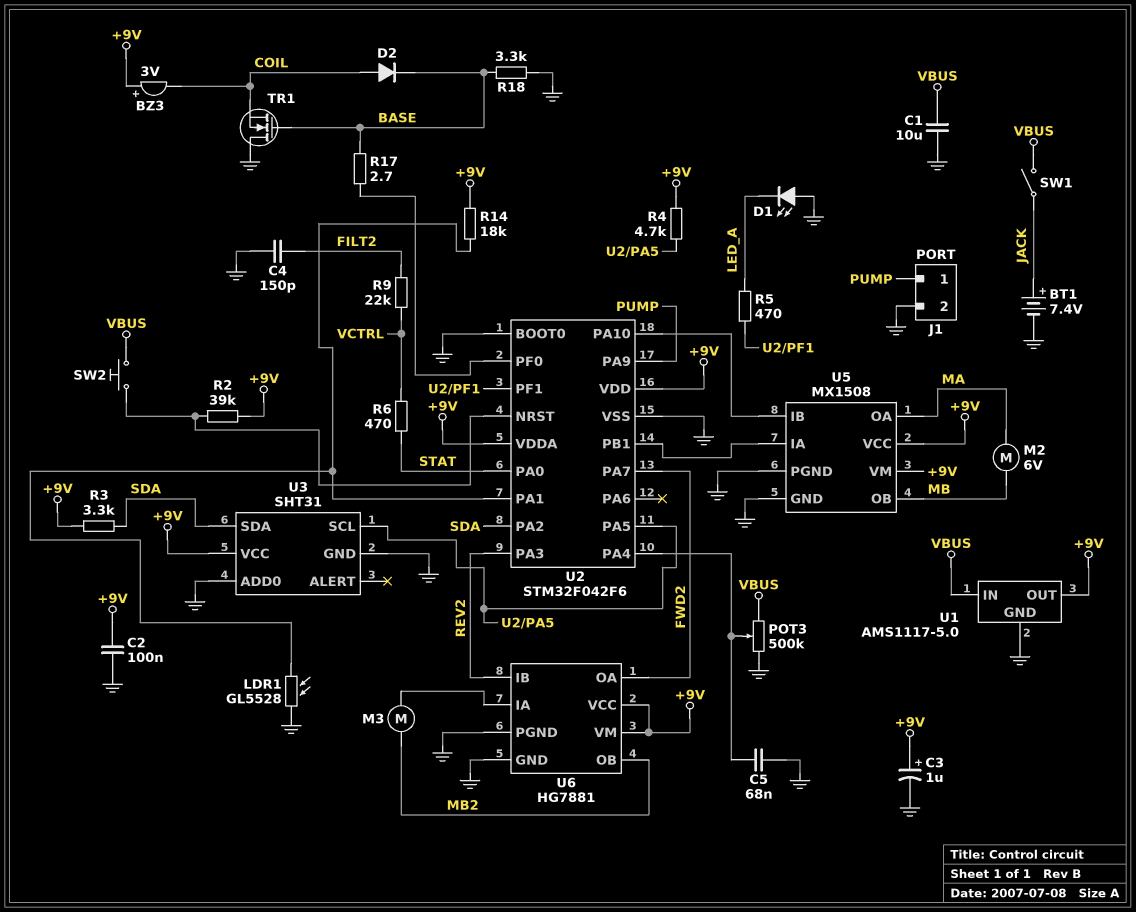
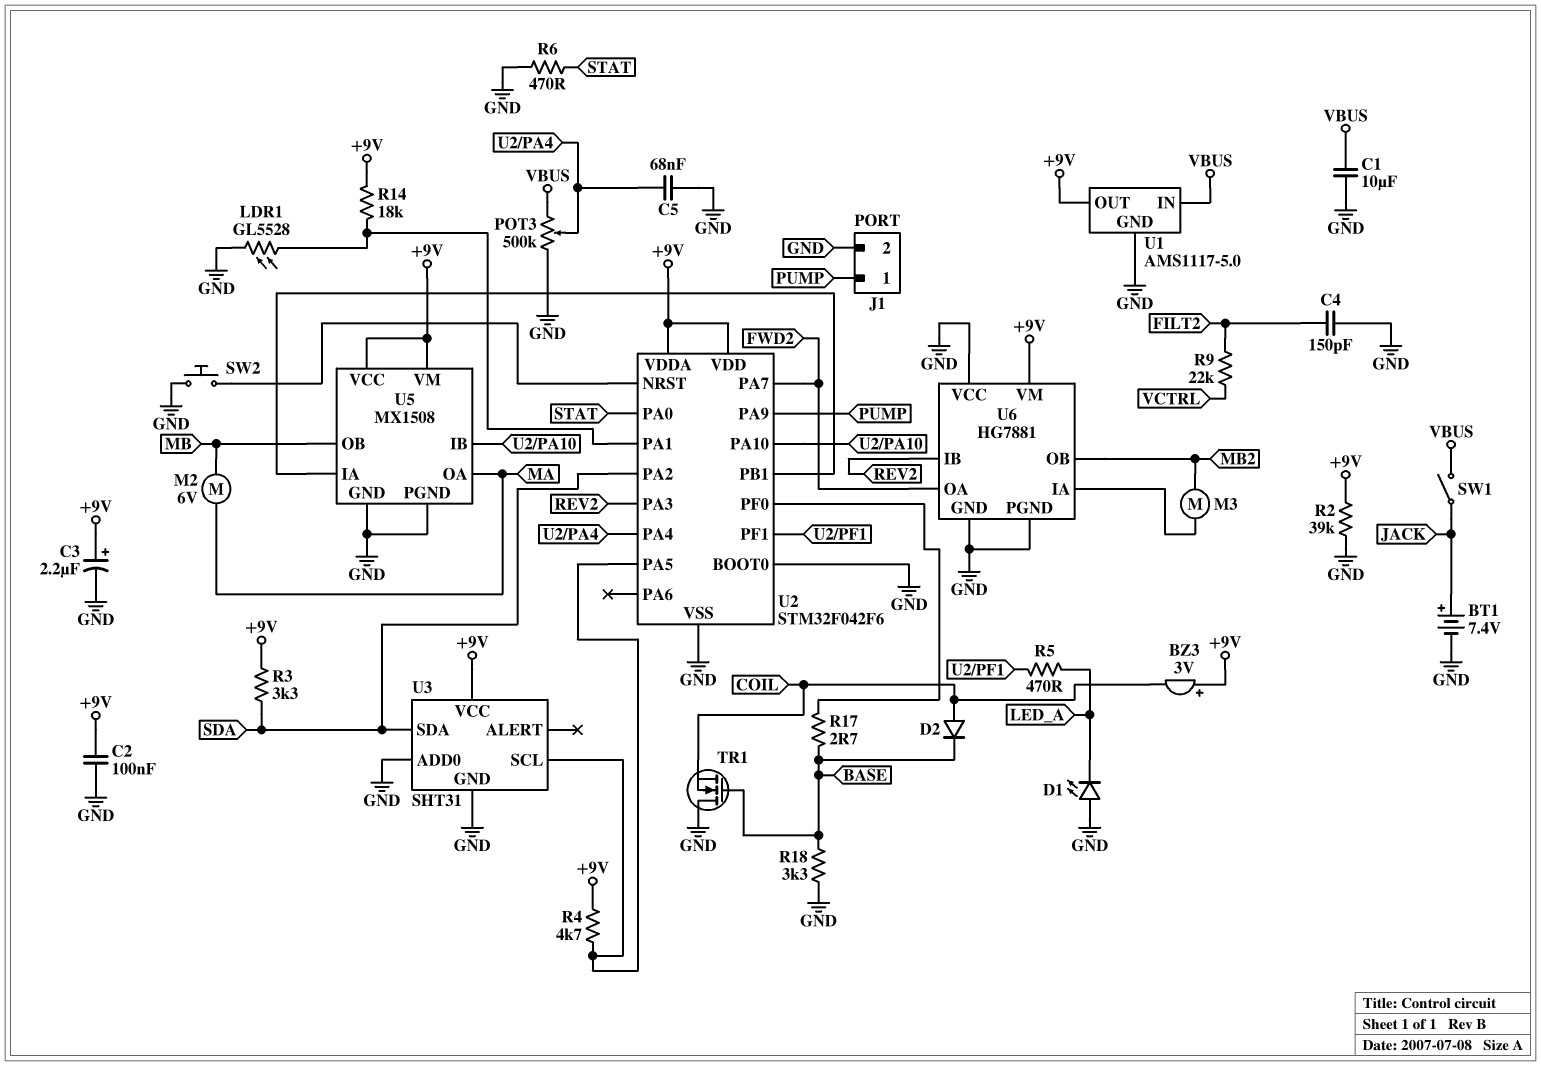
C3: 1uF (plus +9V, minus GND) -> 2.2uF (plus +9V, minus GND)
R2: 39k (+9V, U2/NRST) -> 39k (+9V, GND)
R6: 470 (STAT, VCTRL) -> 470 (GND, STAT)
SW2: button (U2/NRST, VBUS) -> button (GND, U2/NRST)
U6 pin VCC: +9V -> GND

